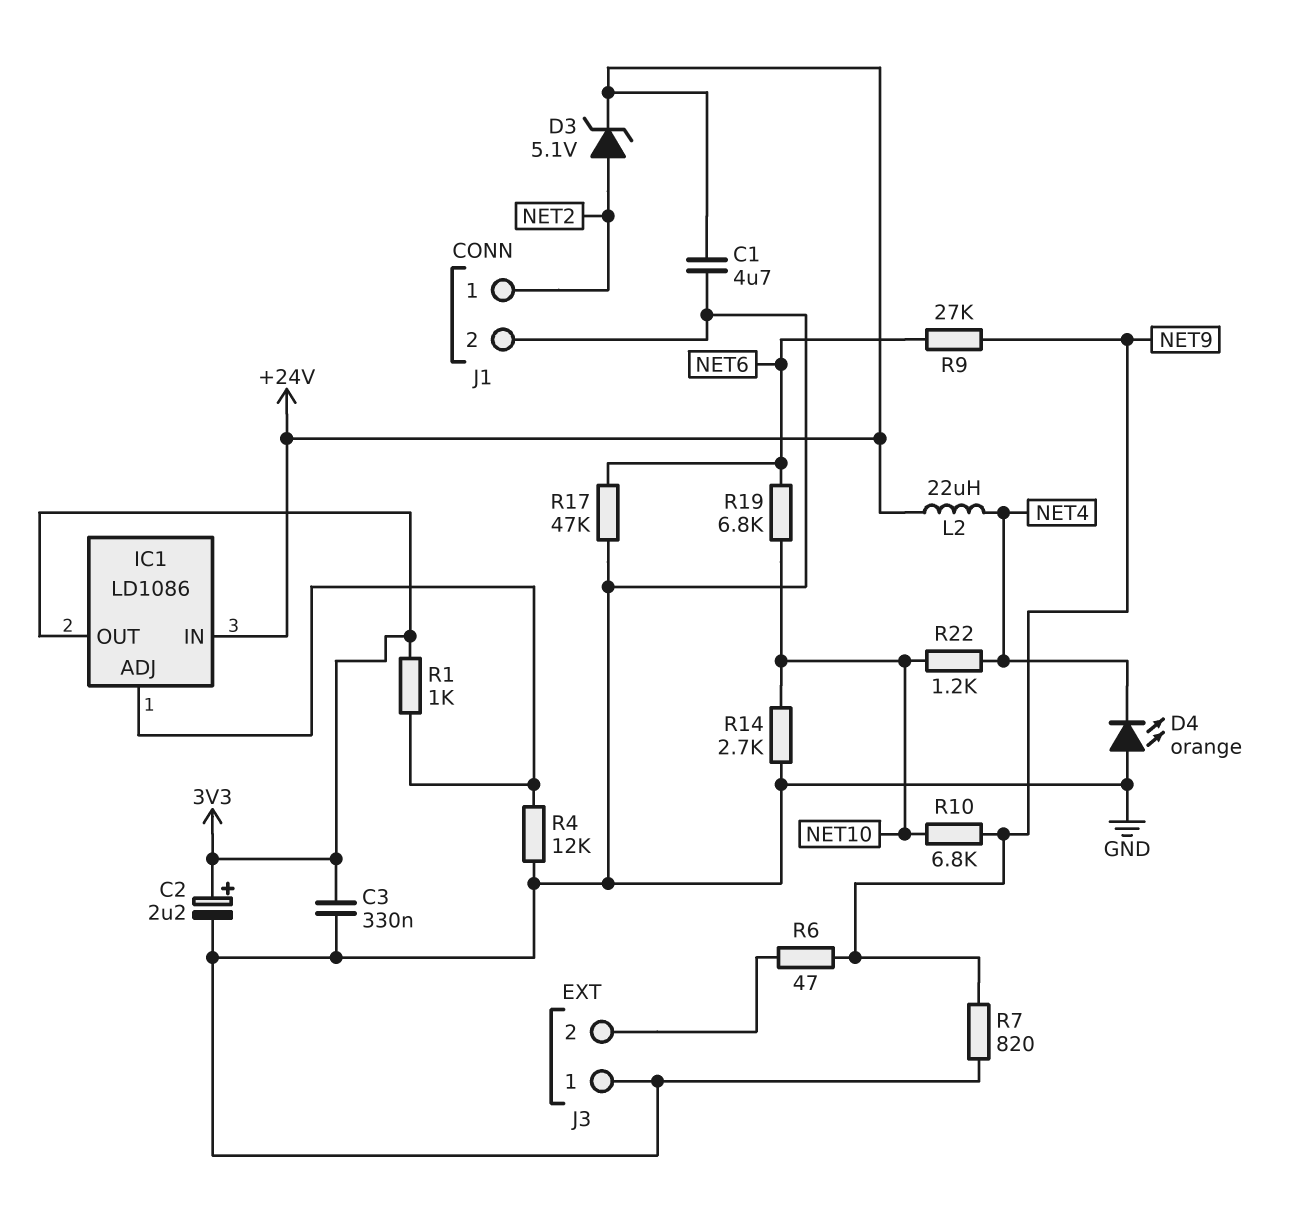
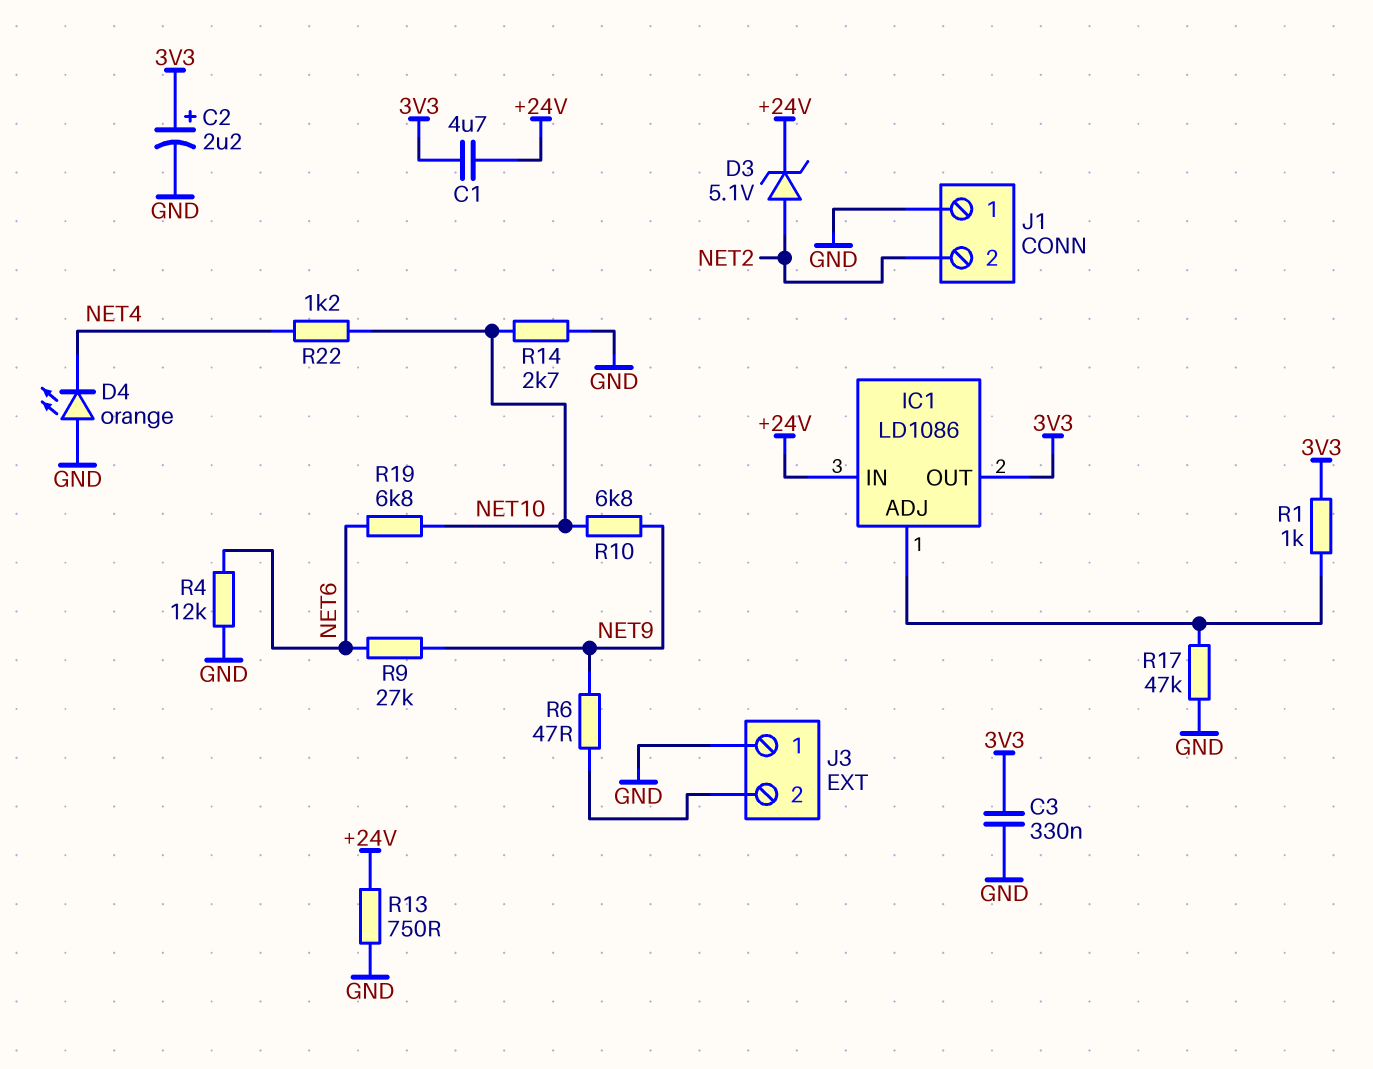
C1: 4.7uF (+24V, GND) -> 4.7uF (+24V, 3V3)
J1 pin 1: NET2 -> GND
J1 pin 2: GND -> NET2
L2: 22uH (+24V, NET4) -> none
R4: 12k (GND, IC1/ADJ) -> 12k (GND, NET6)
R7: 820 (GND, NET9) -> none
R13: none -> 750 (+24V, GND)
R17: 47k (GND, NET6) -> 47k (GND, IC1/ADJ)

